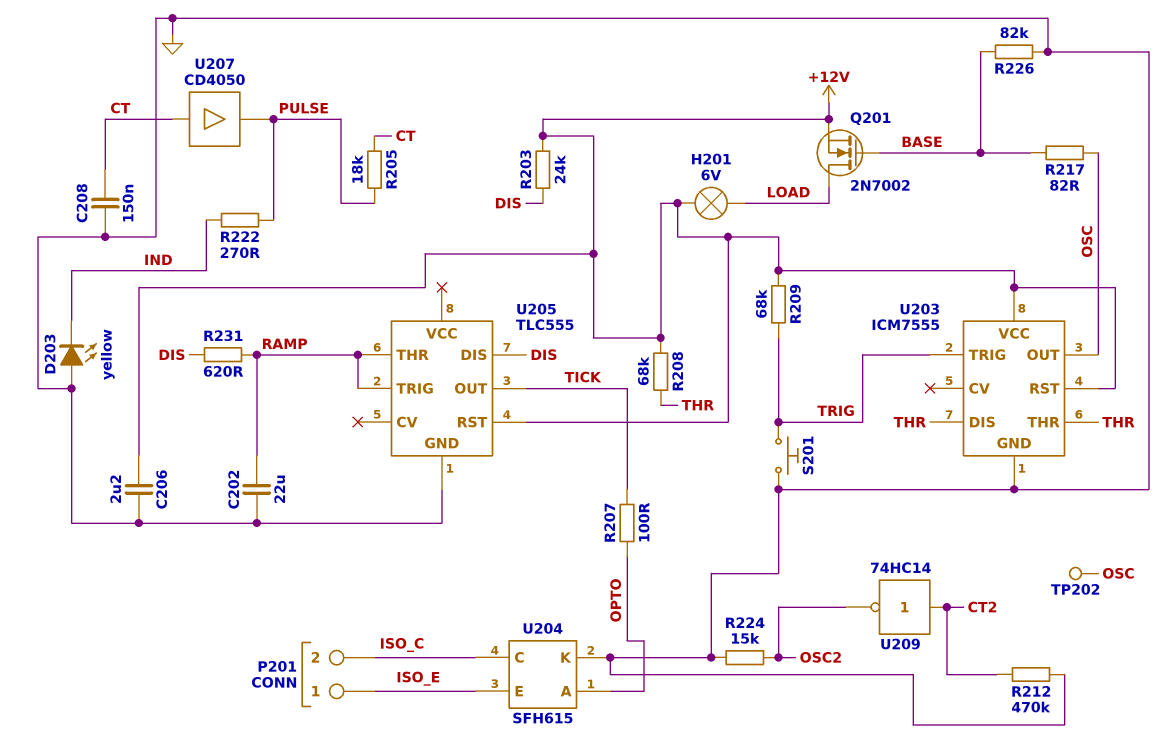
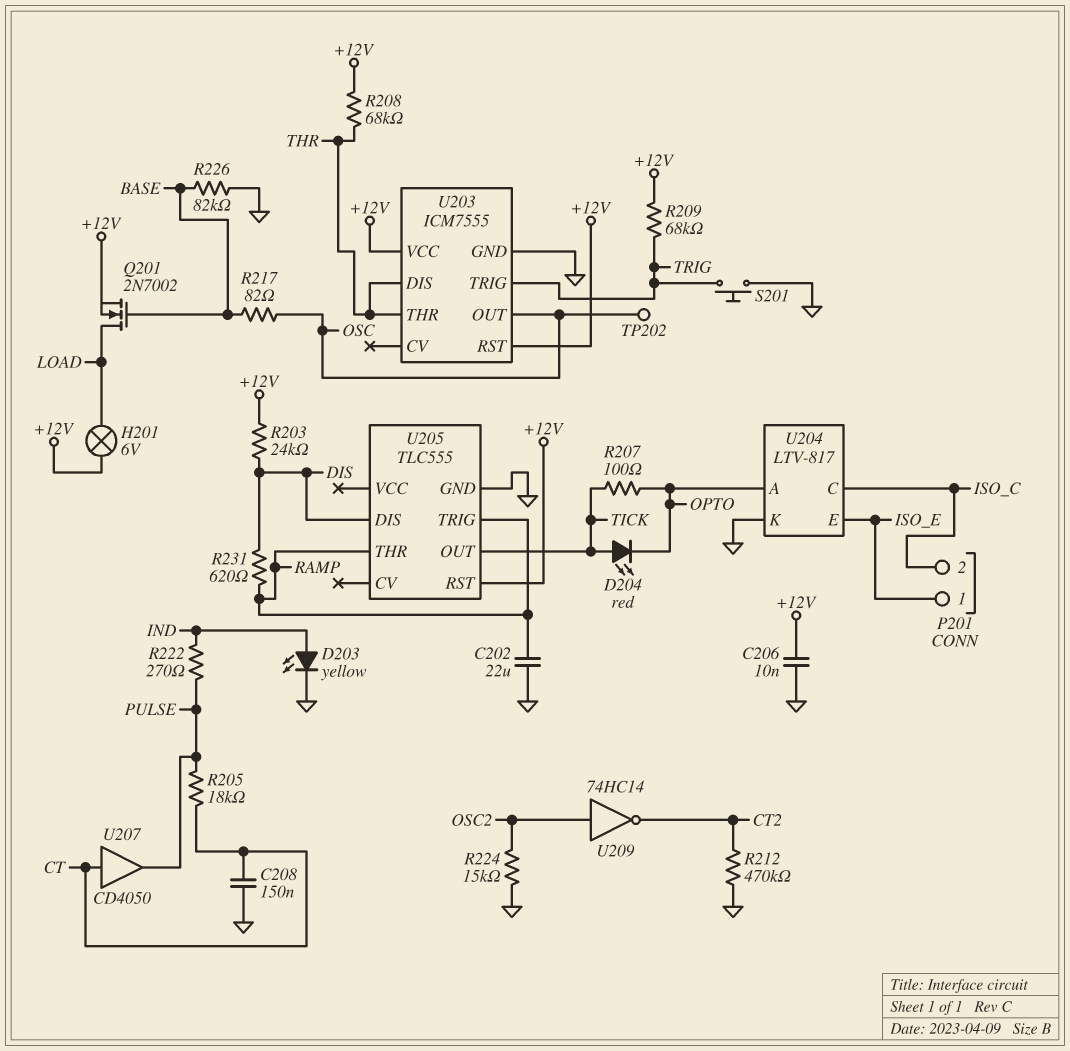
C206: 2.2uF (+12V, GND) -> 10nF (+12V, GND)
D203: LED yellow (A GND, K IND) -> LED yellow (A IND, K GND)
D204: none -> LED red (A TICK, K OPTO)
U204: SFH615 -> LTV-817
U209: NOT 74HC14 (in CT2, out OSC2) -> NOT 74HC14 (in OSC2, out CT2)

